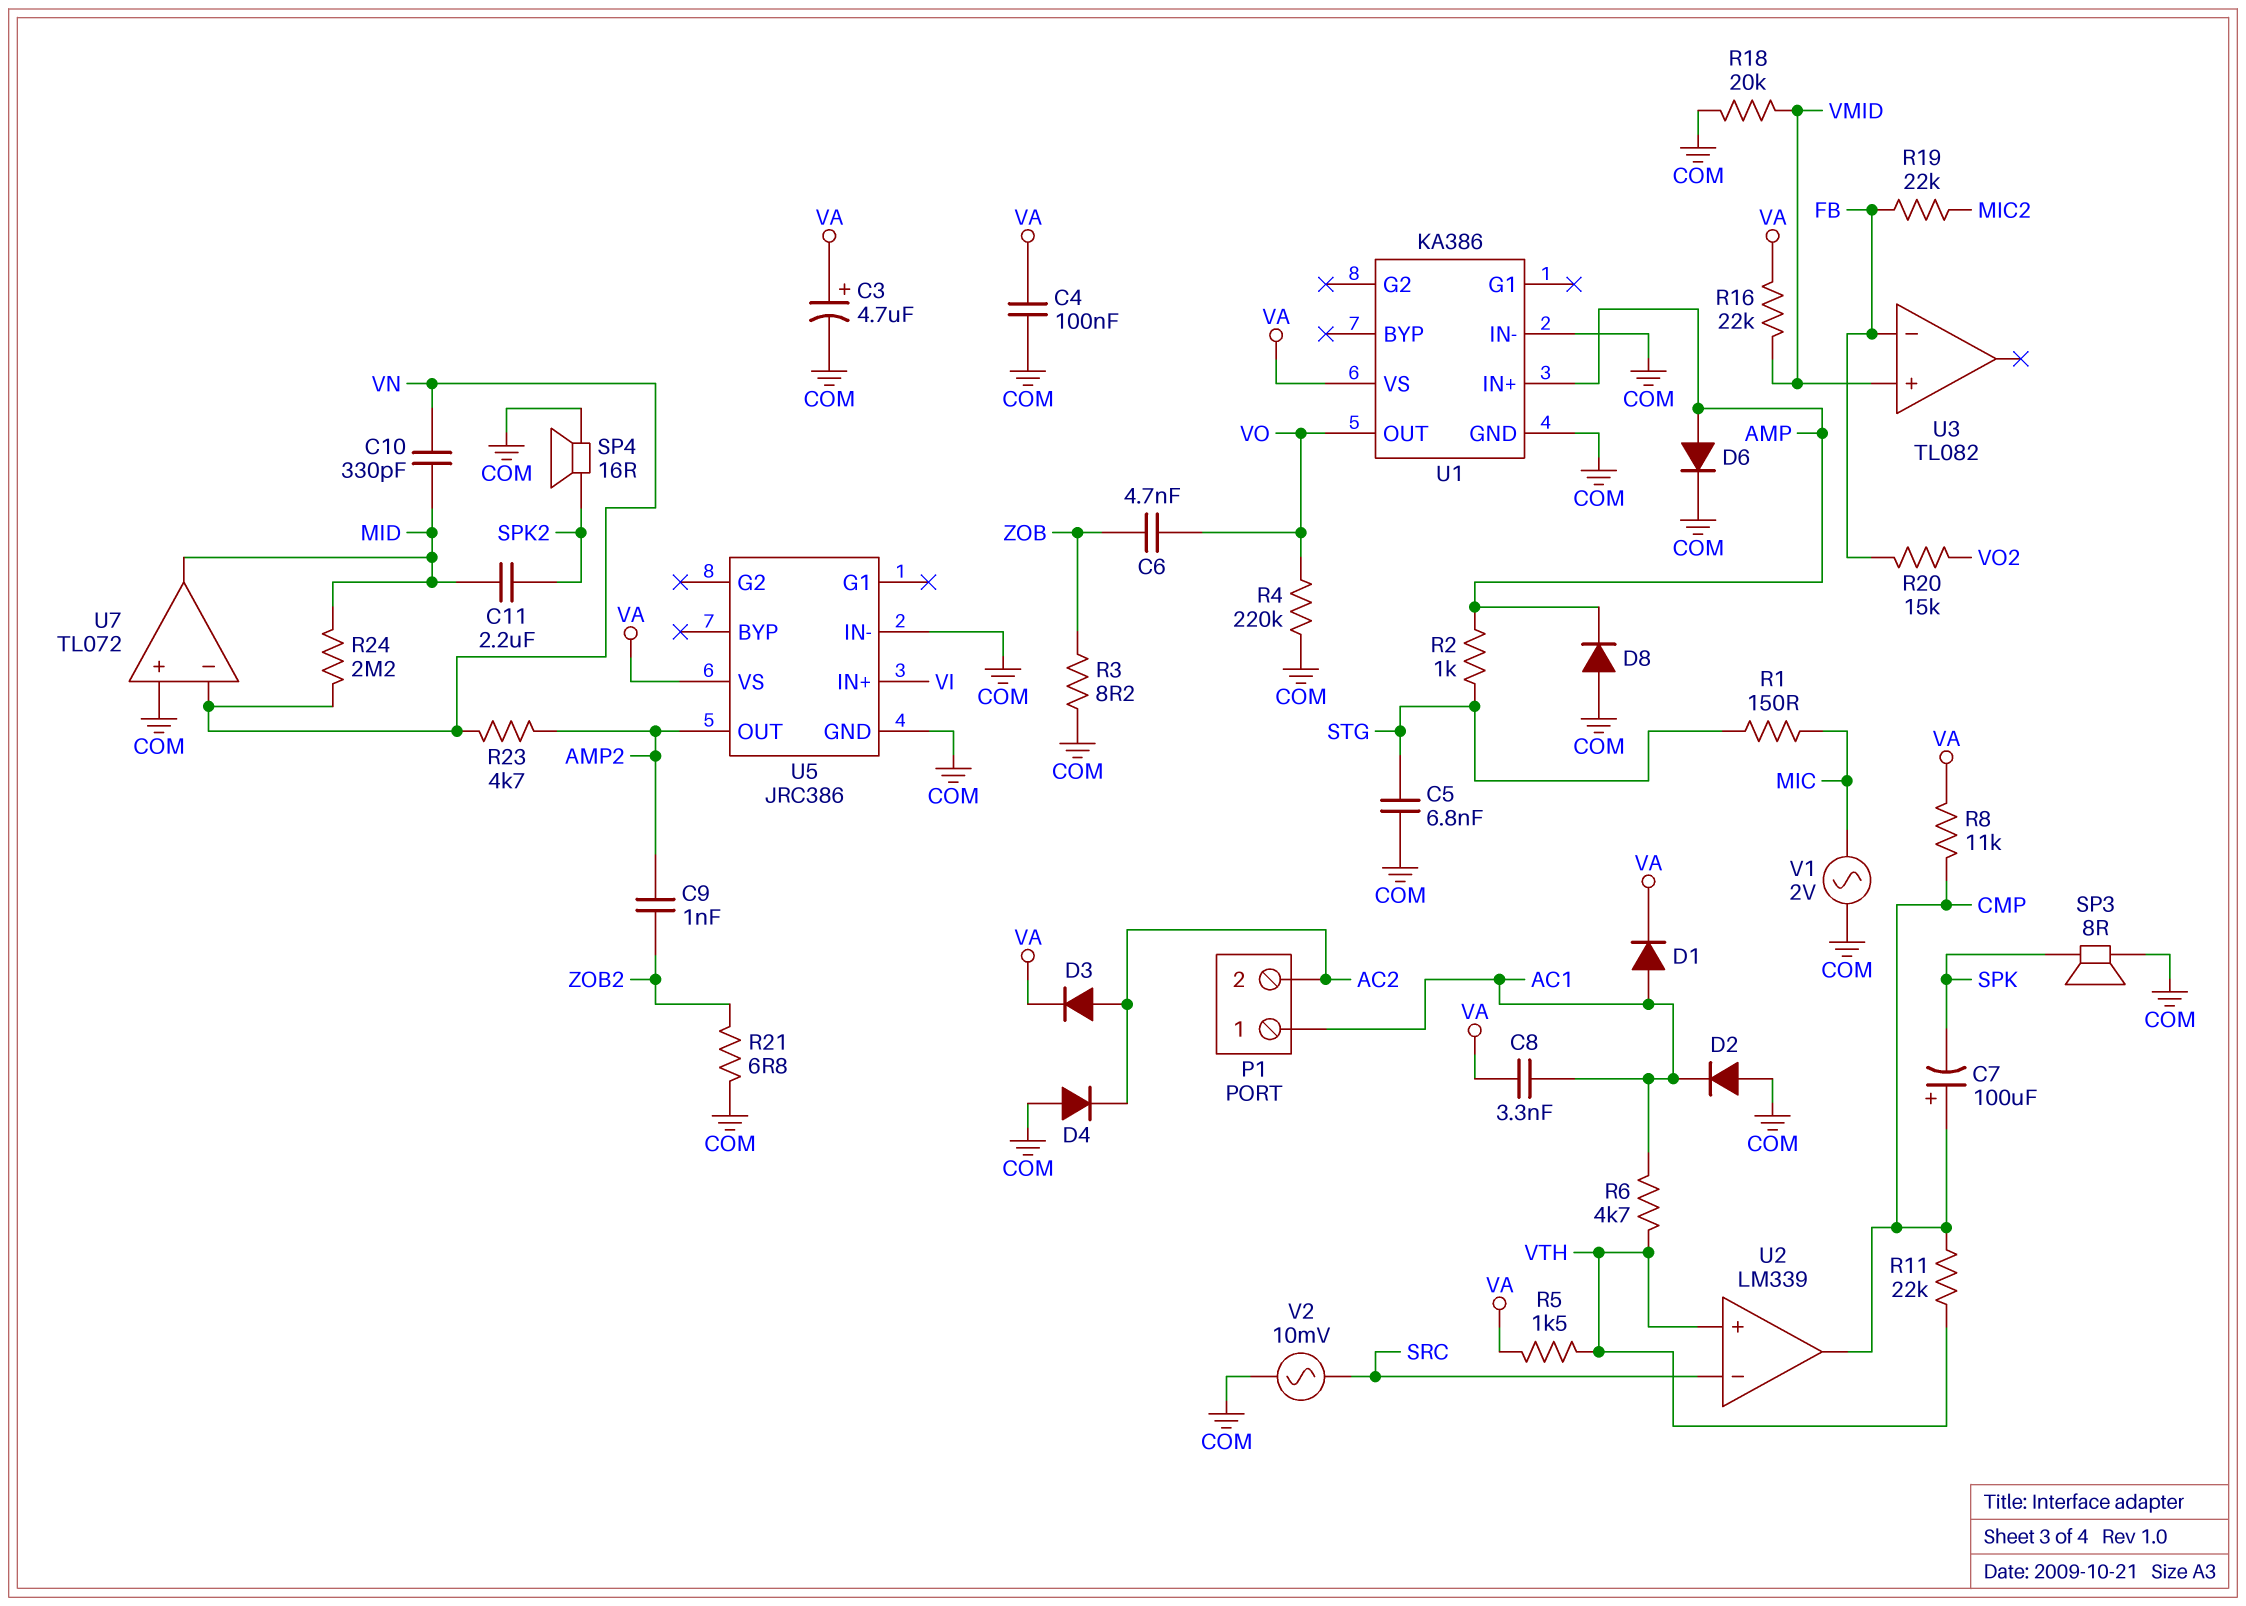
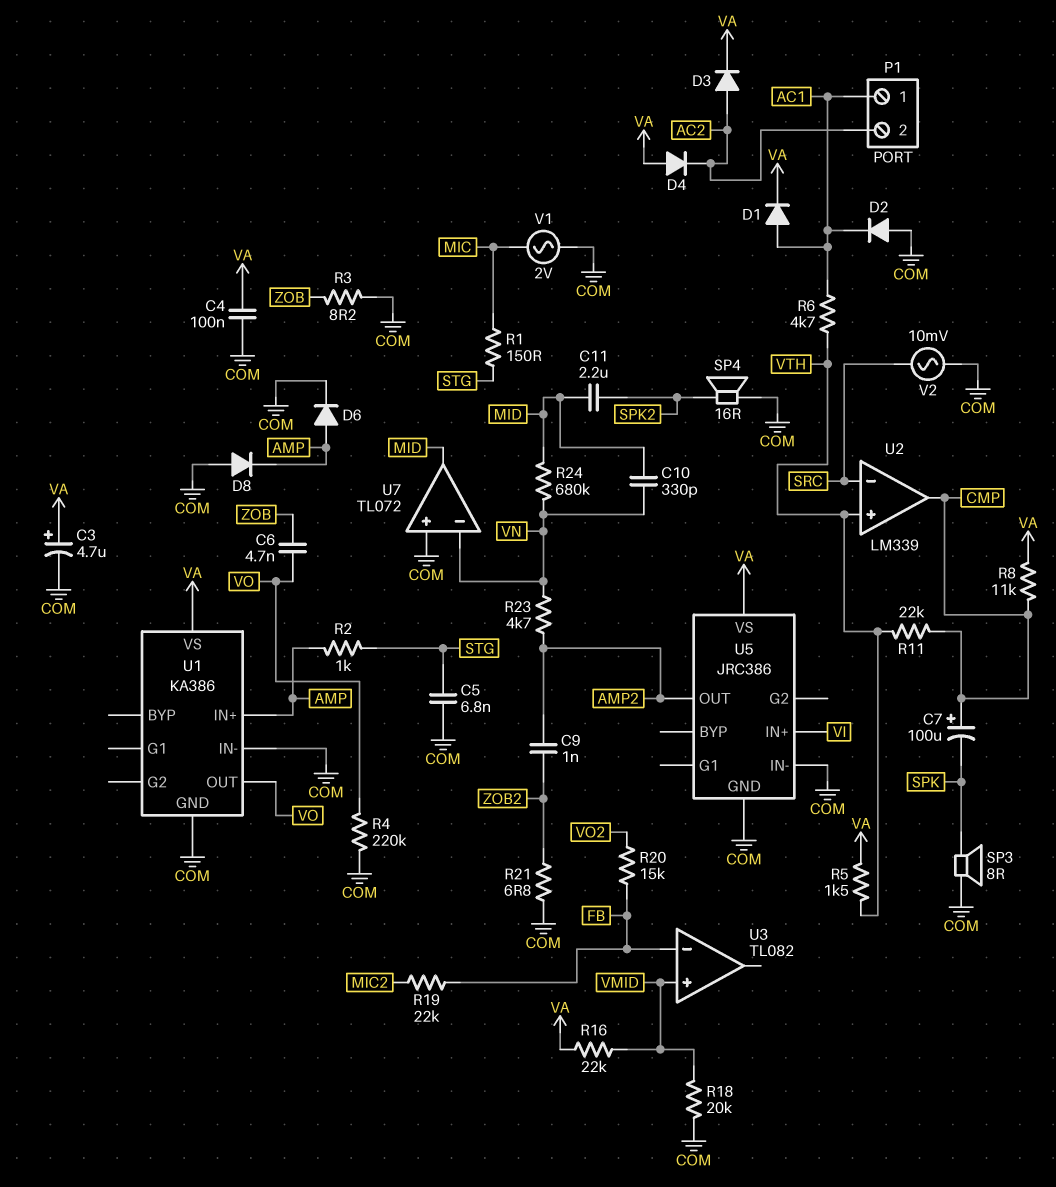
C8: 3.3nF (AC1, VA) -> none
D4: diode (A COM, K AC2) -> diode (A VA, K AC2)
R24: 2.2M (MID, VN) -> 680k (MID, VN)

